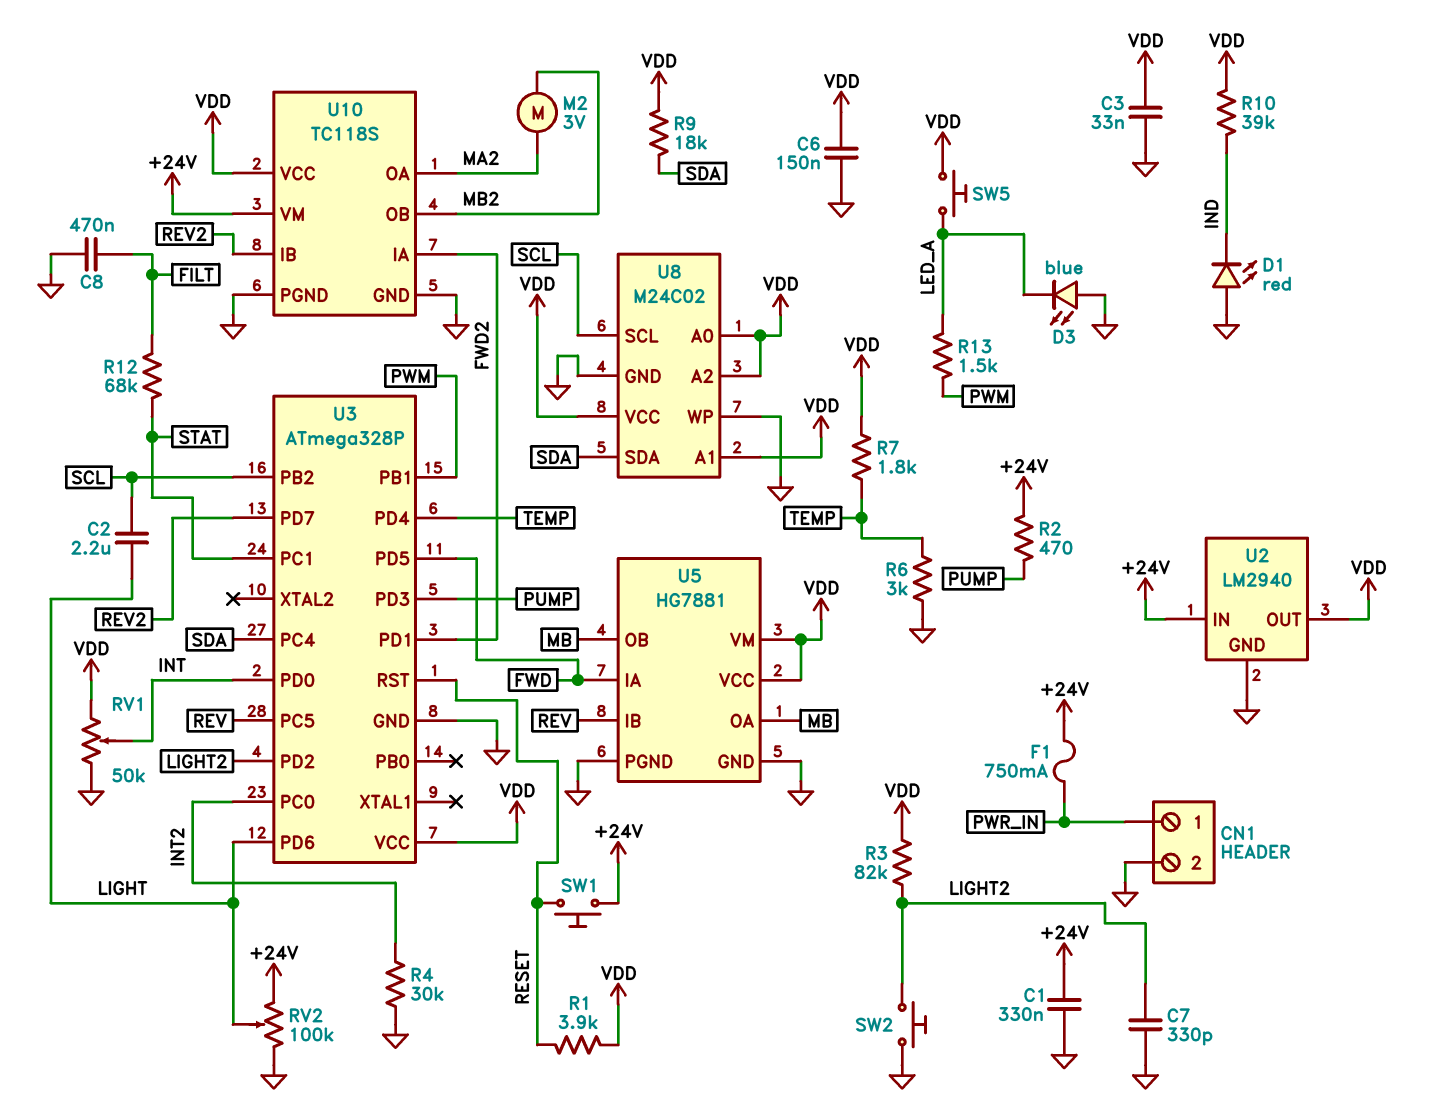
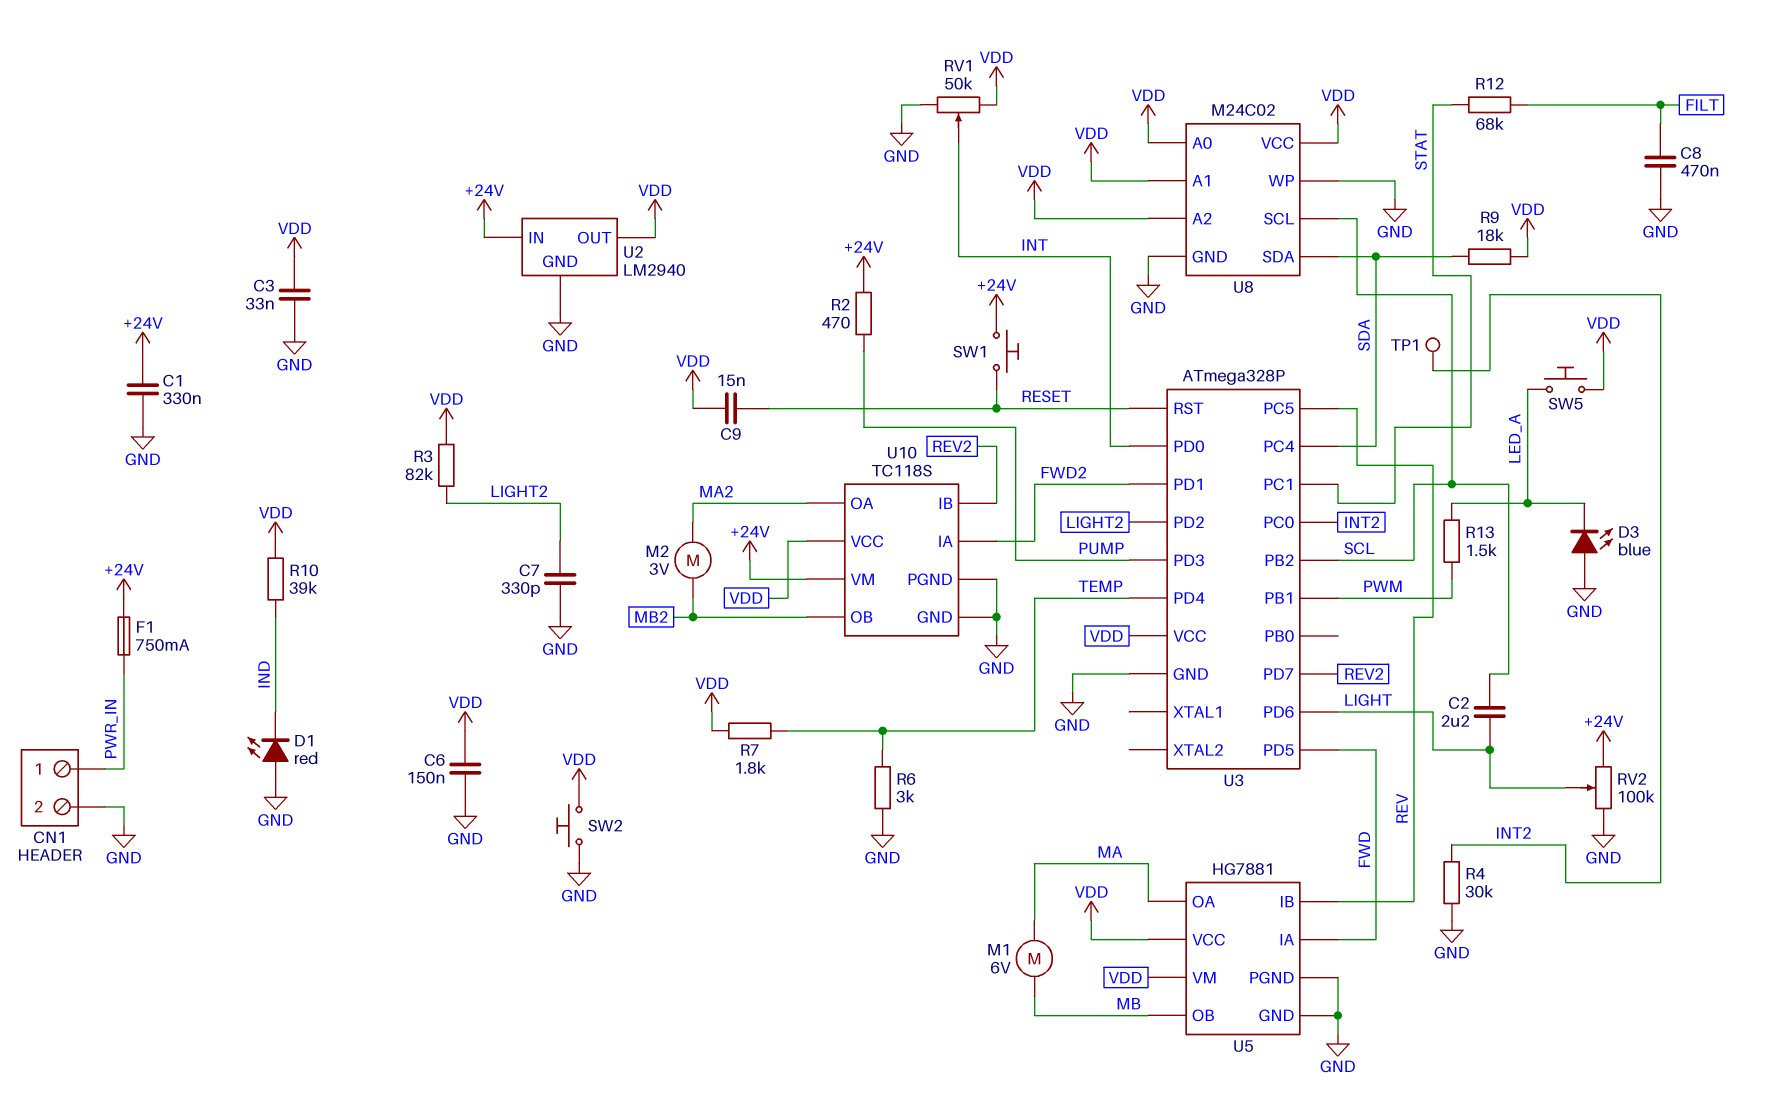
C9: none -> 15nF (RESET, VDD)
M1: none -> motor 6V (MA, MB)
R1: 3.9k (RESET, VDD) -> none
SW2: button (GND, LIGHT2) -> button (GND, VDD)
TP1: none -> test point (INT2)
U5 pin OA: MB -> MA

